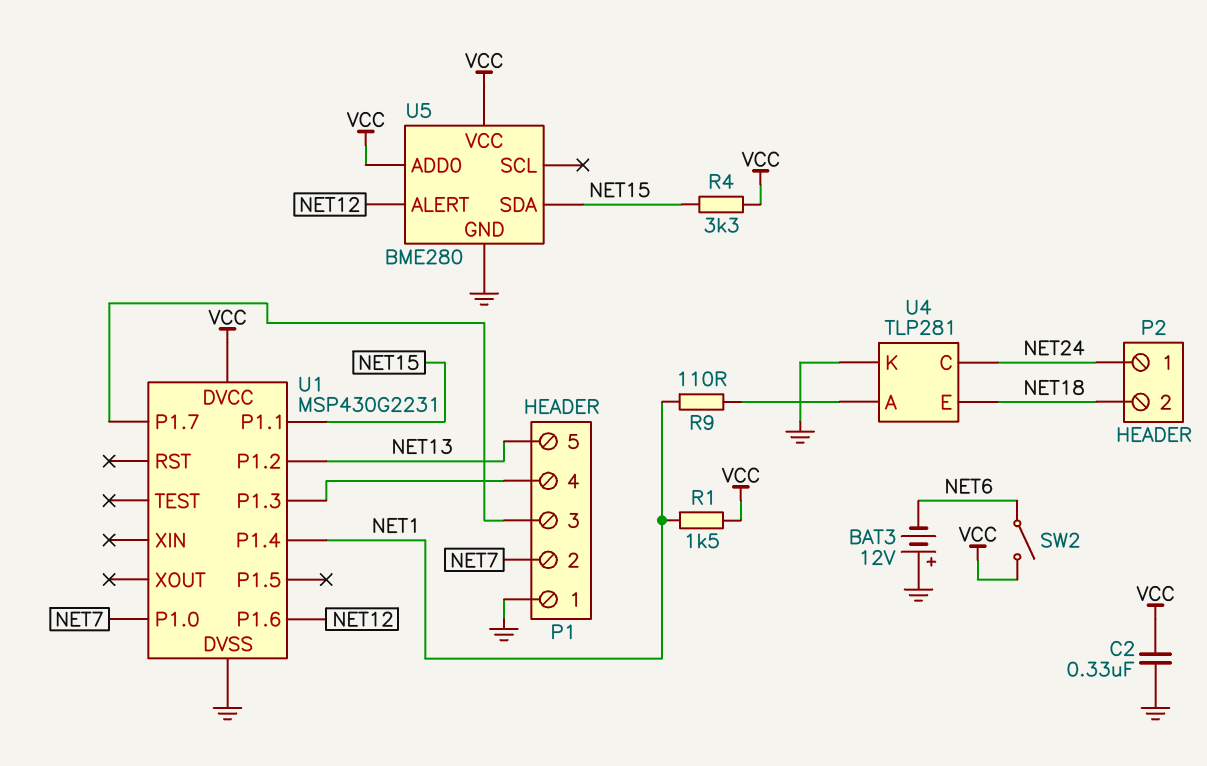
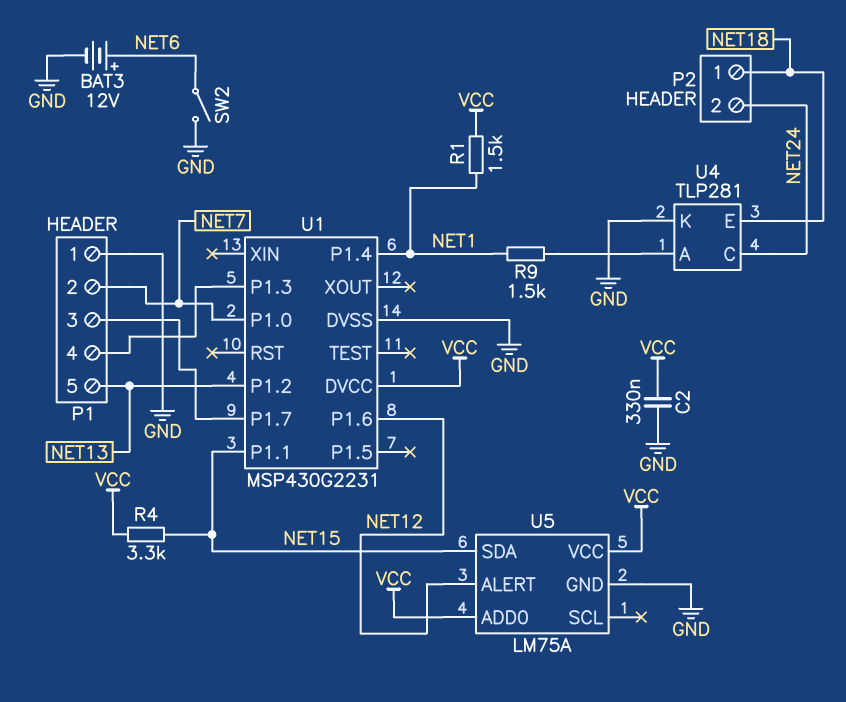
BAT3: 12V (plus GND, minus NET6) -> 12V (plus NET6, minus GND)
P2 pin 1: NET24 -> NET18
P2 pin 2: NET18 -> NET24
R9: 110 (NET1, U4/A) -> 1.5k (NET1, U4/A)
SW2: switch (NET6, VCC) -> switch (GND, NET6)
U5: BME280 -> LM75A

